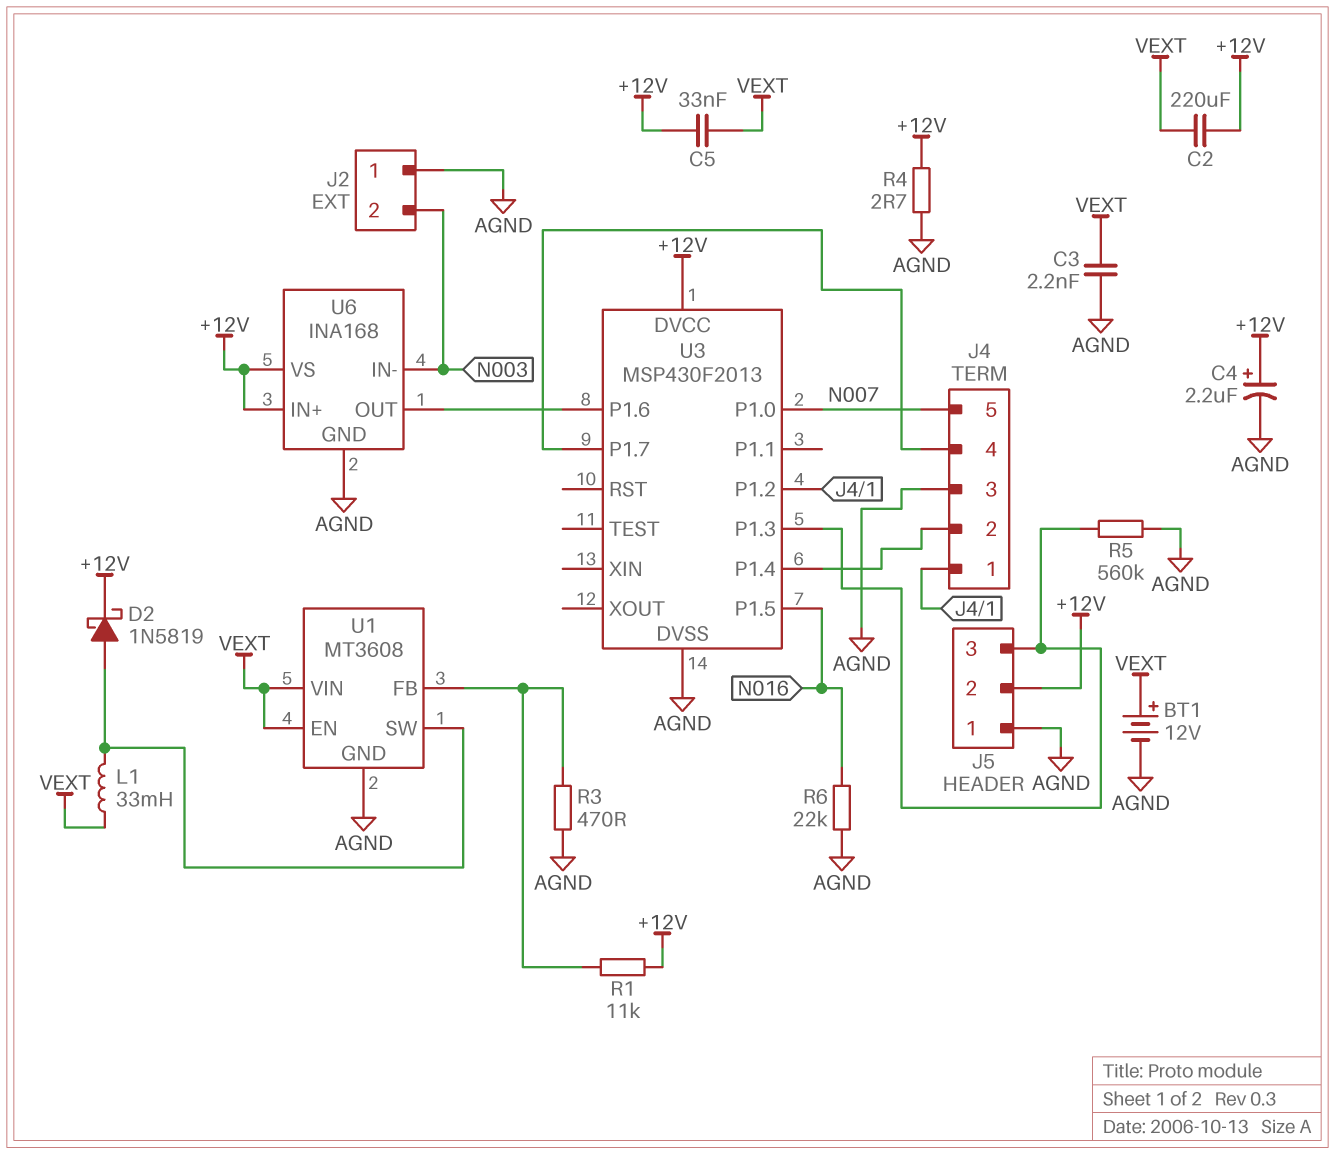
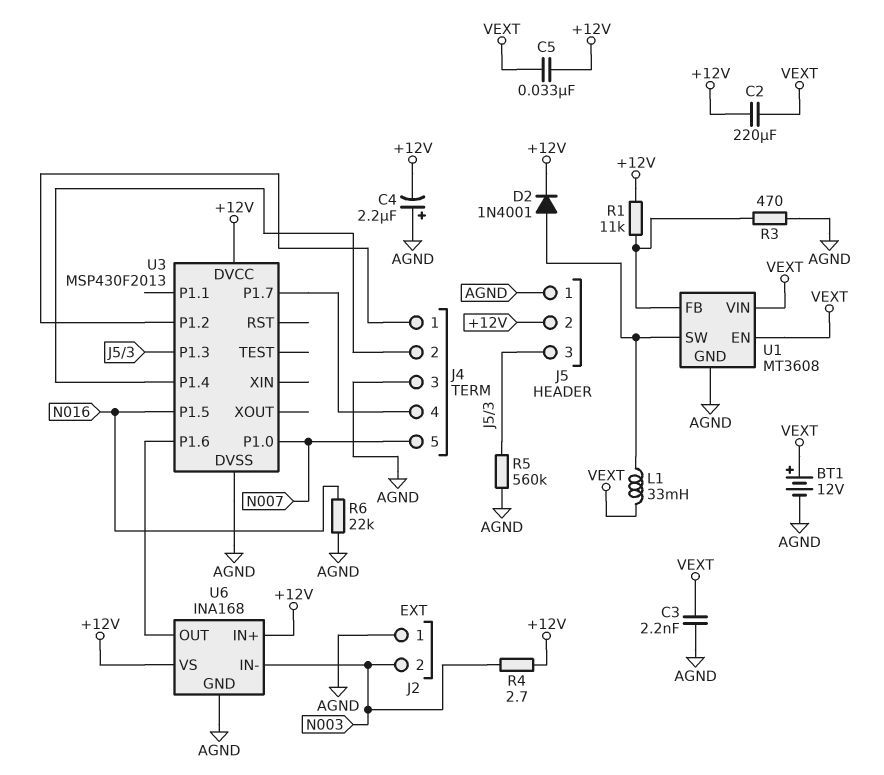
C4: 2.2uF (plus +12V, minus AGND) -> 2.2uF (plus AGND, minus +12V)
D2: schottky 1N5819 (A U1/SW, K +12V) -> diode 1N4001 (A U1/SW, K +12V)
R4: 2.7 (+12V, AGND) -> 2.7 (+12V, N003)

